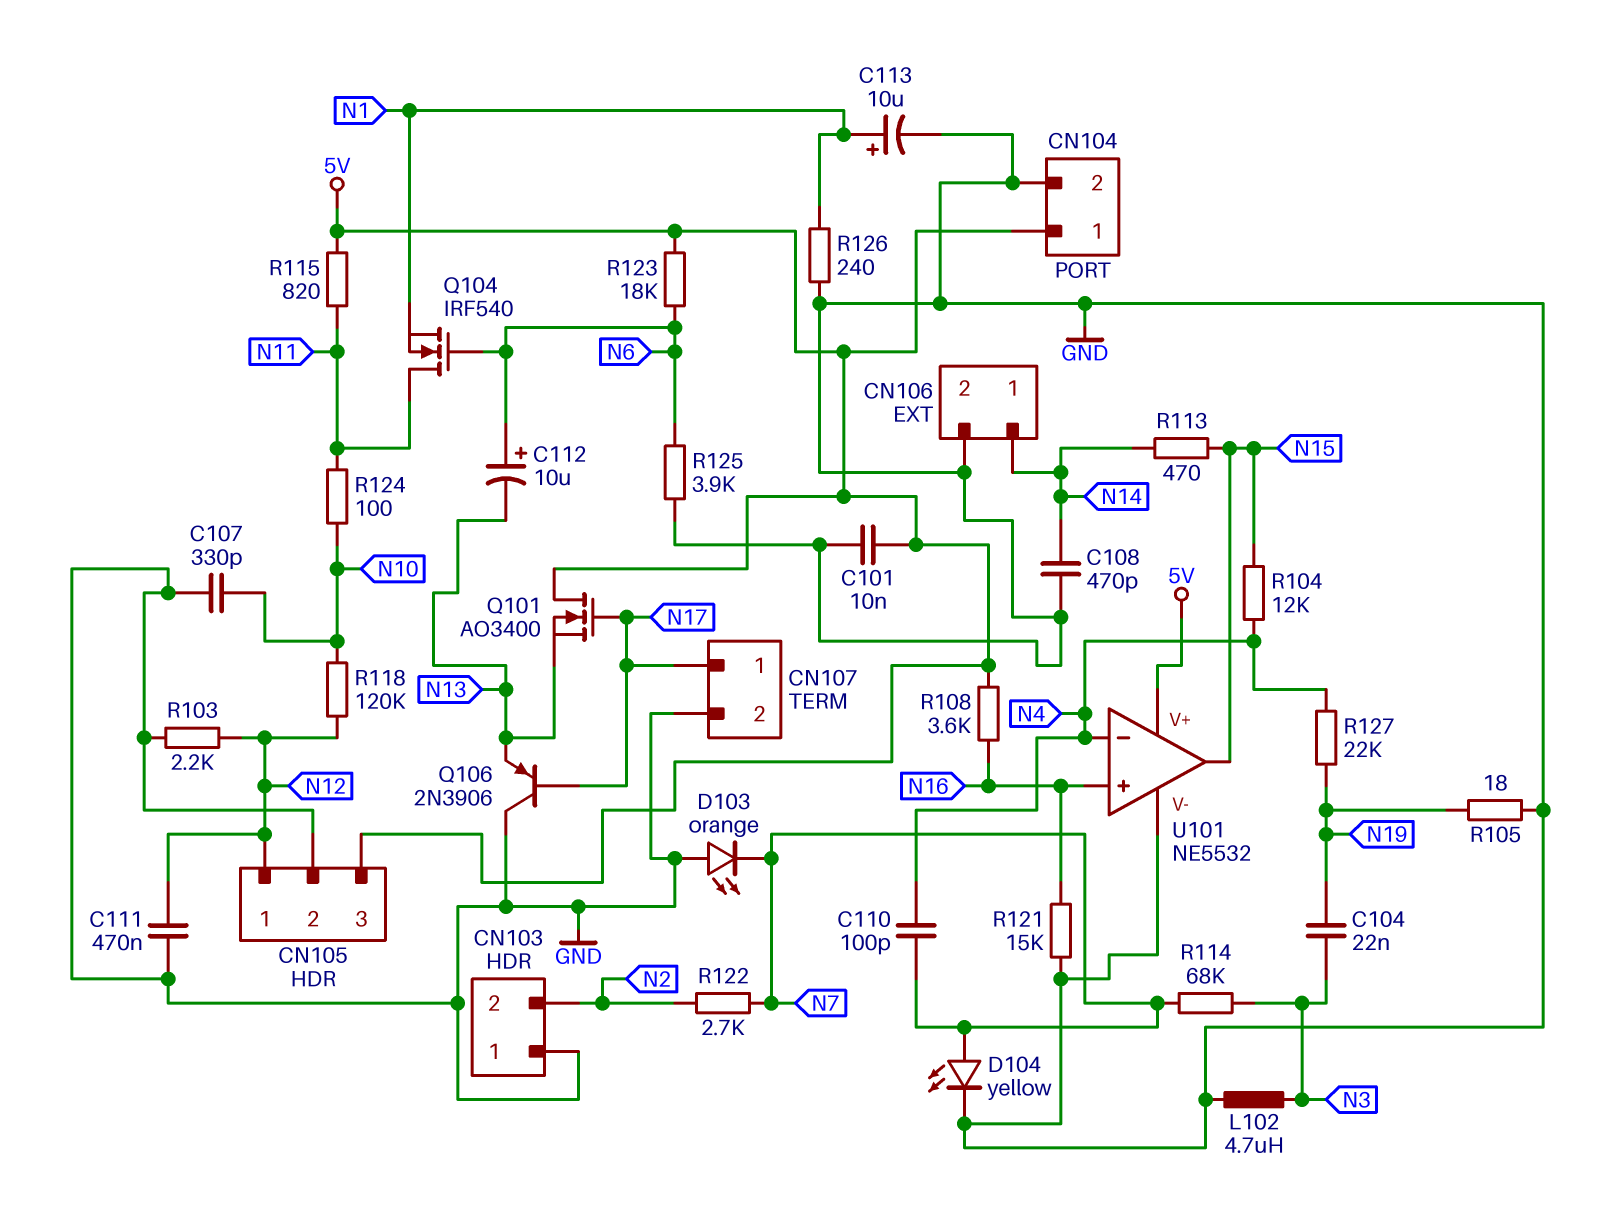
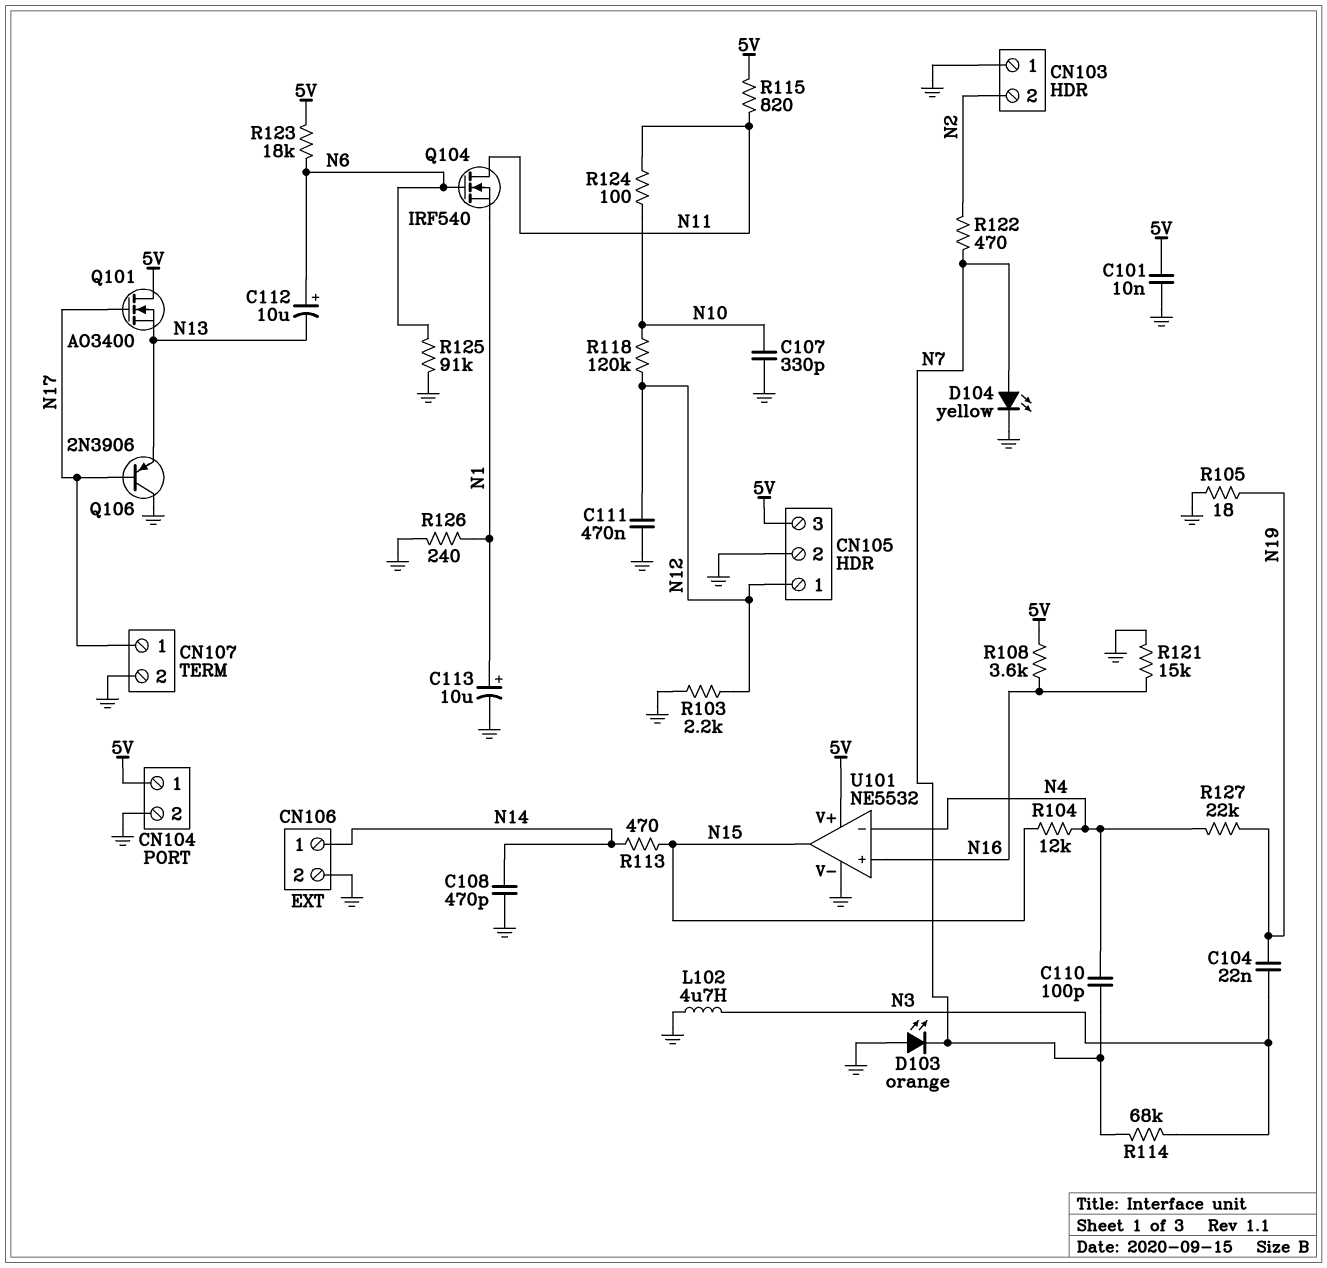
R122: 2.7k (N2, N7) -> 470 (N2, N7)
R125: 3.9k (GND, N6) -> 91k (GND, N6)

